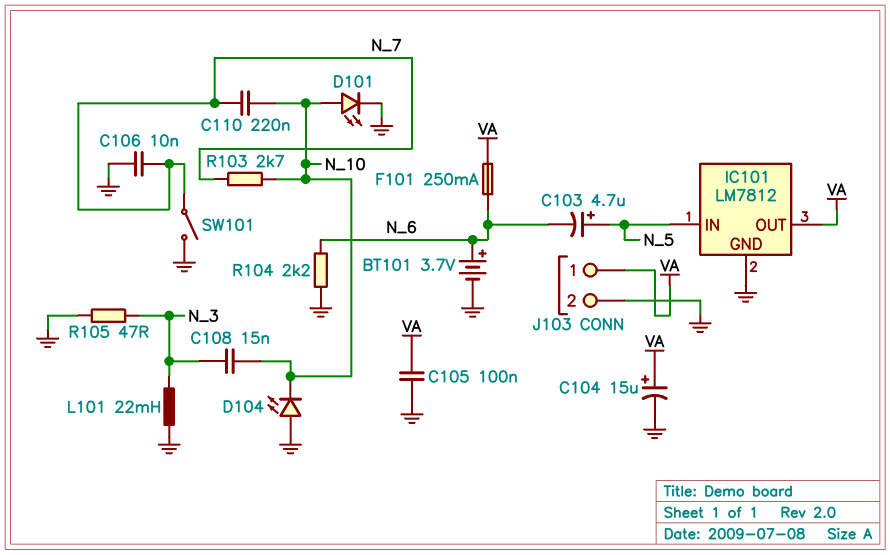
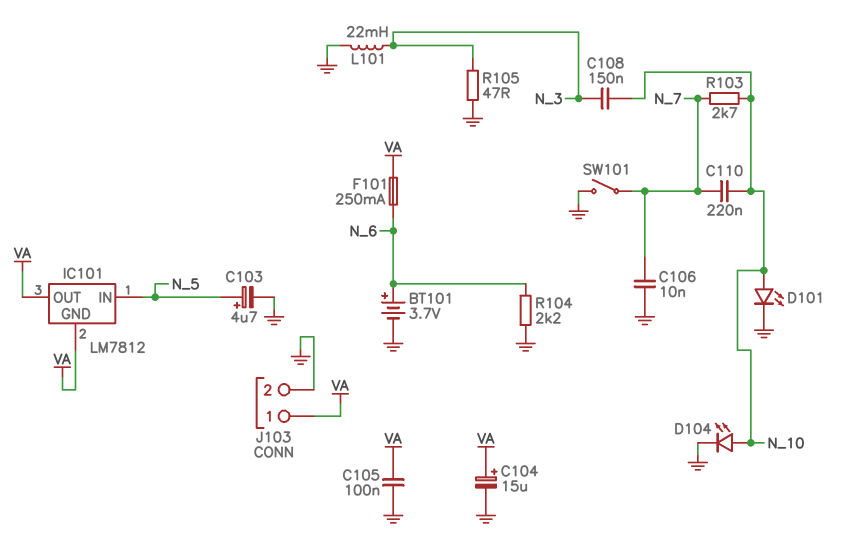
C103: 4.7uF (plus N_5, minus N_6) -> 4.7uF (plus N_5, minus GND)
C108: 15nF (N_3, N_10) -> 150nF (N_3, N_10)
D104: LED (A GND, K N_10) -> LED (A N_10, K GND)
IC101 pin GND: GND -> VA

